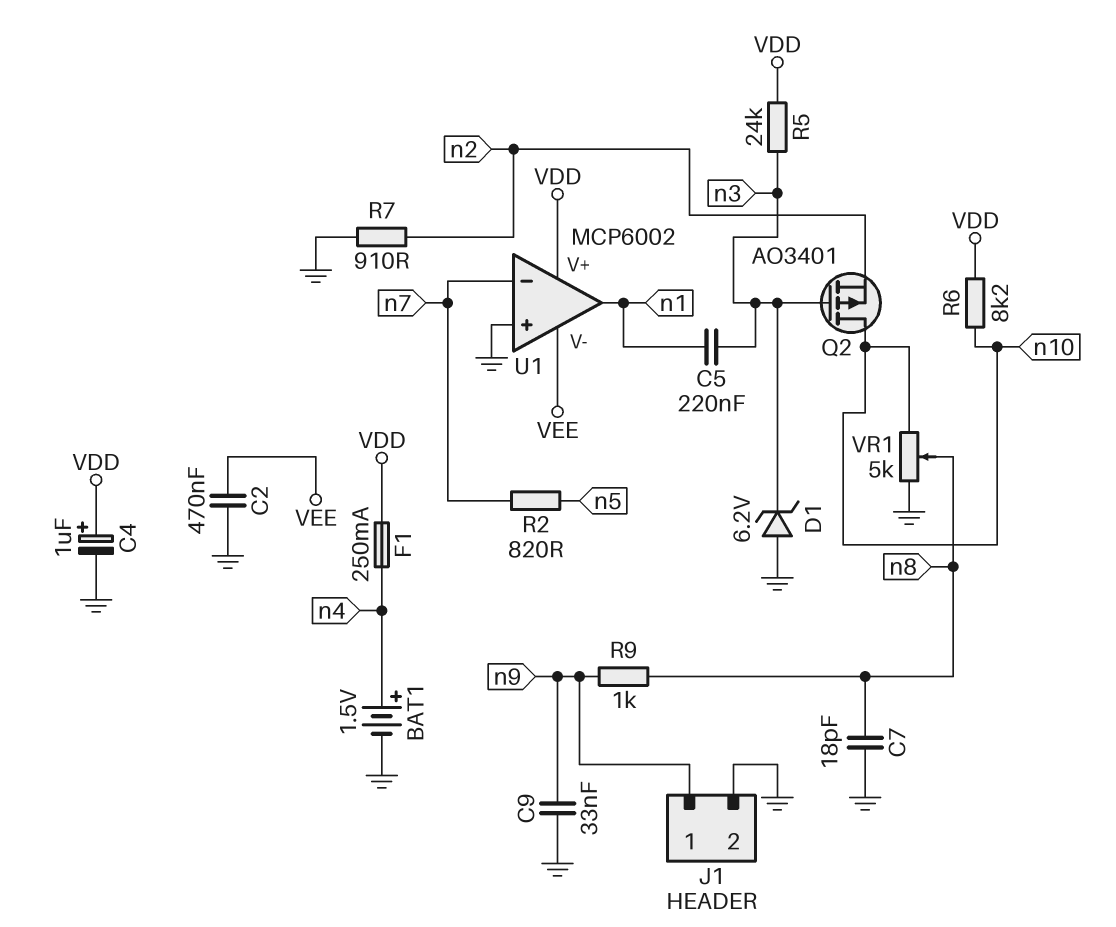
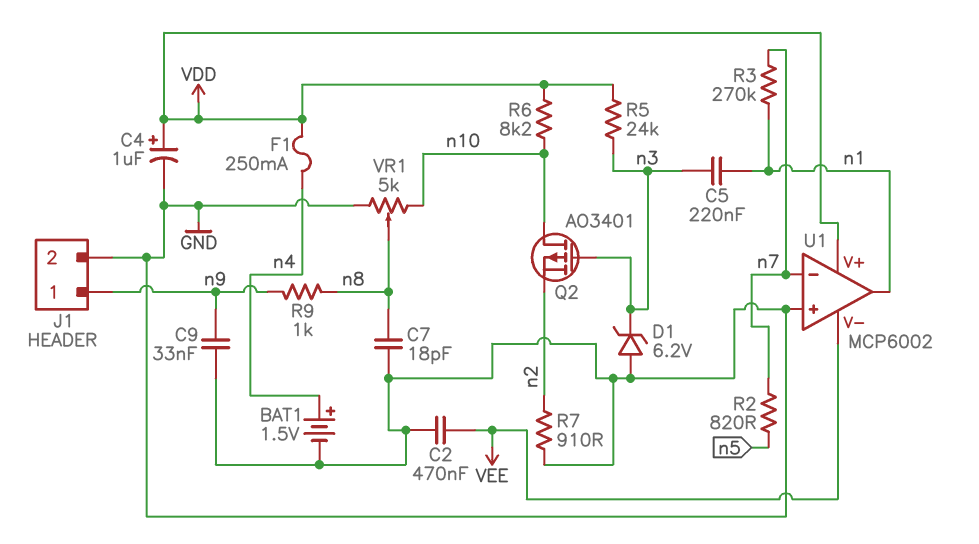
R3: none -> 270k (n1, n7)

